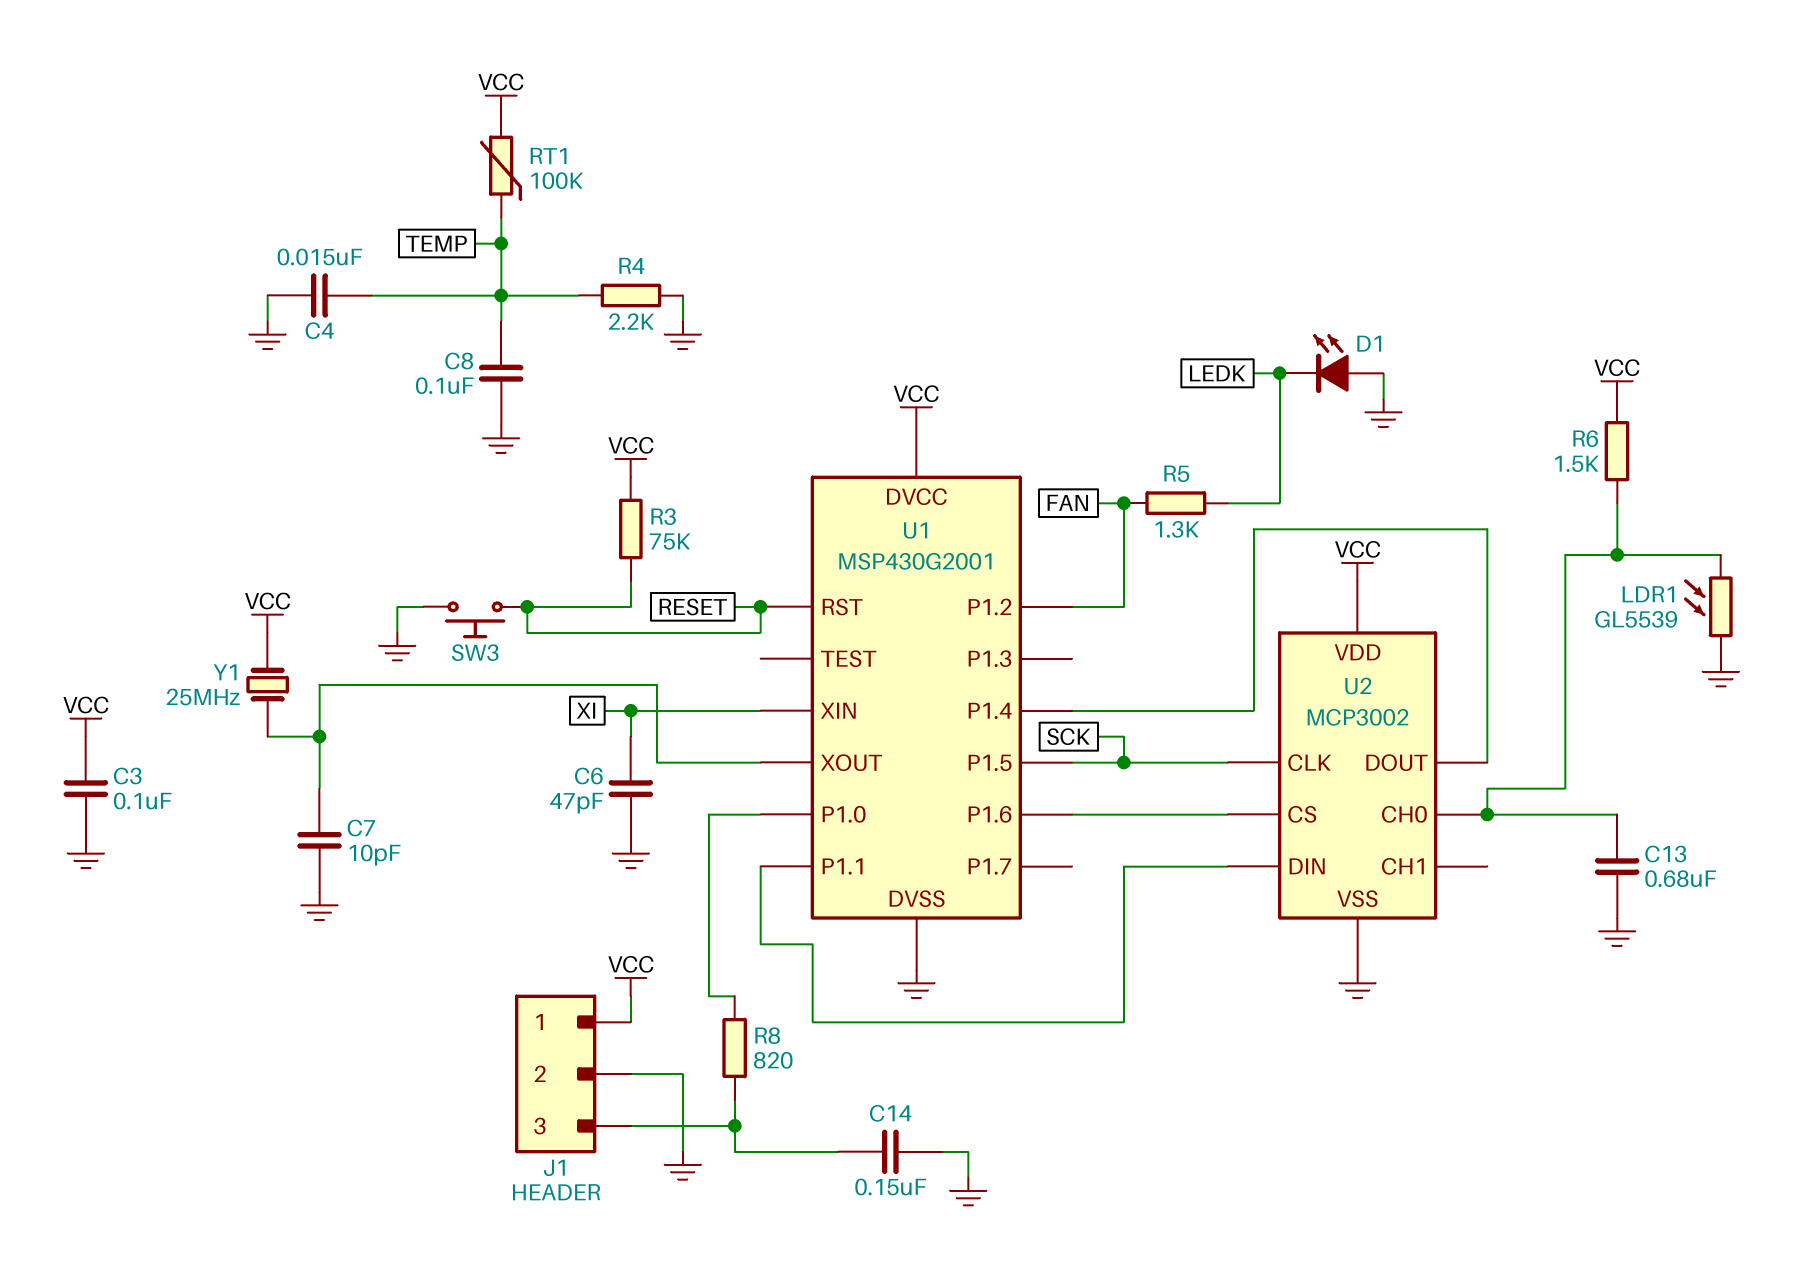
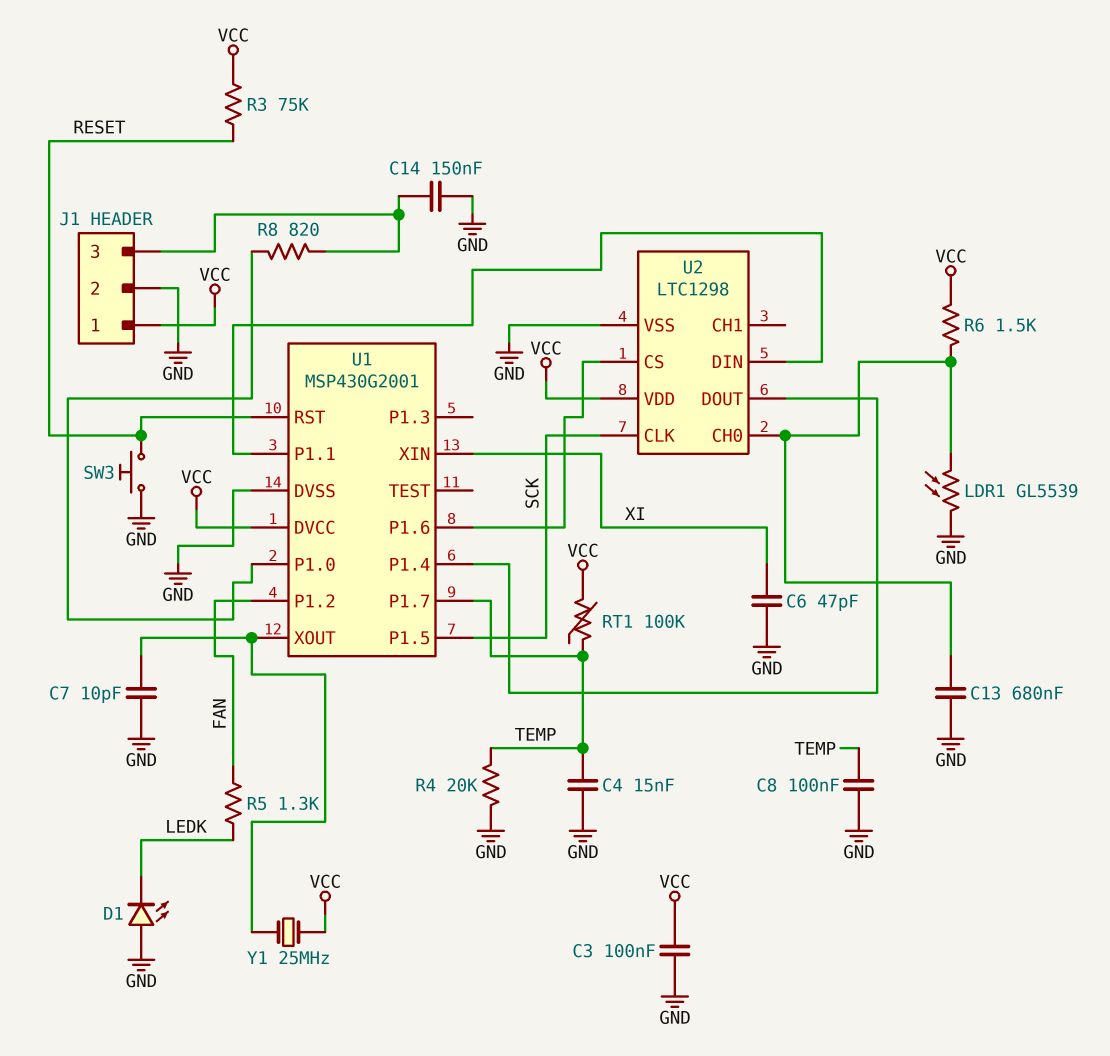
R4: 2.2k (GND, TEMP) -> 20k (GND, TEMP)
U1 pin P1.7: none -> TEMP
U2: MCP3002 -> LTC1298

